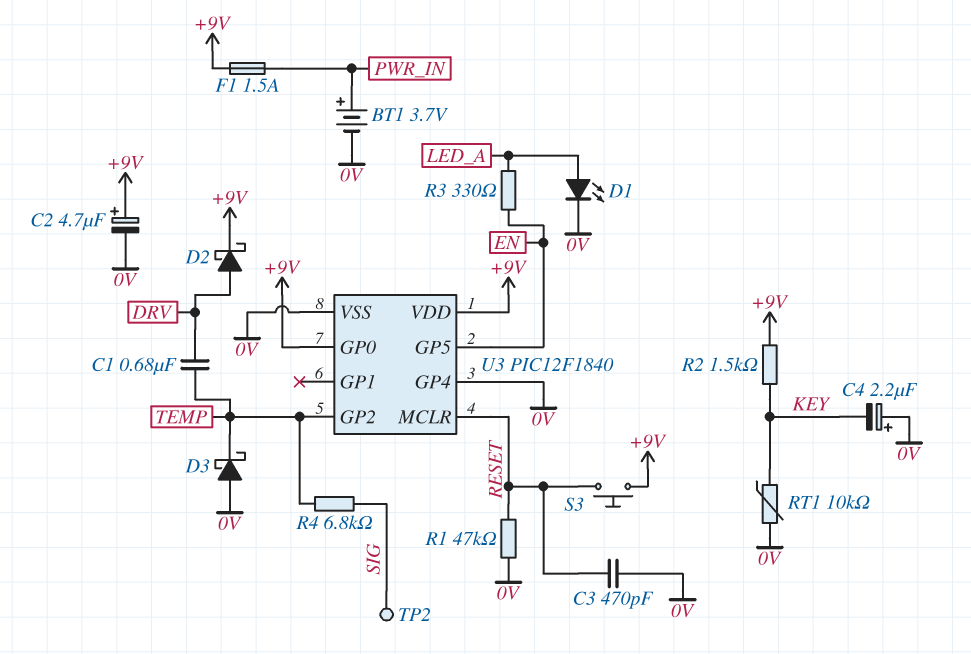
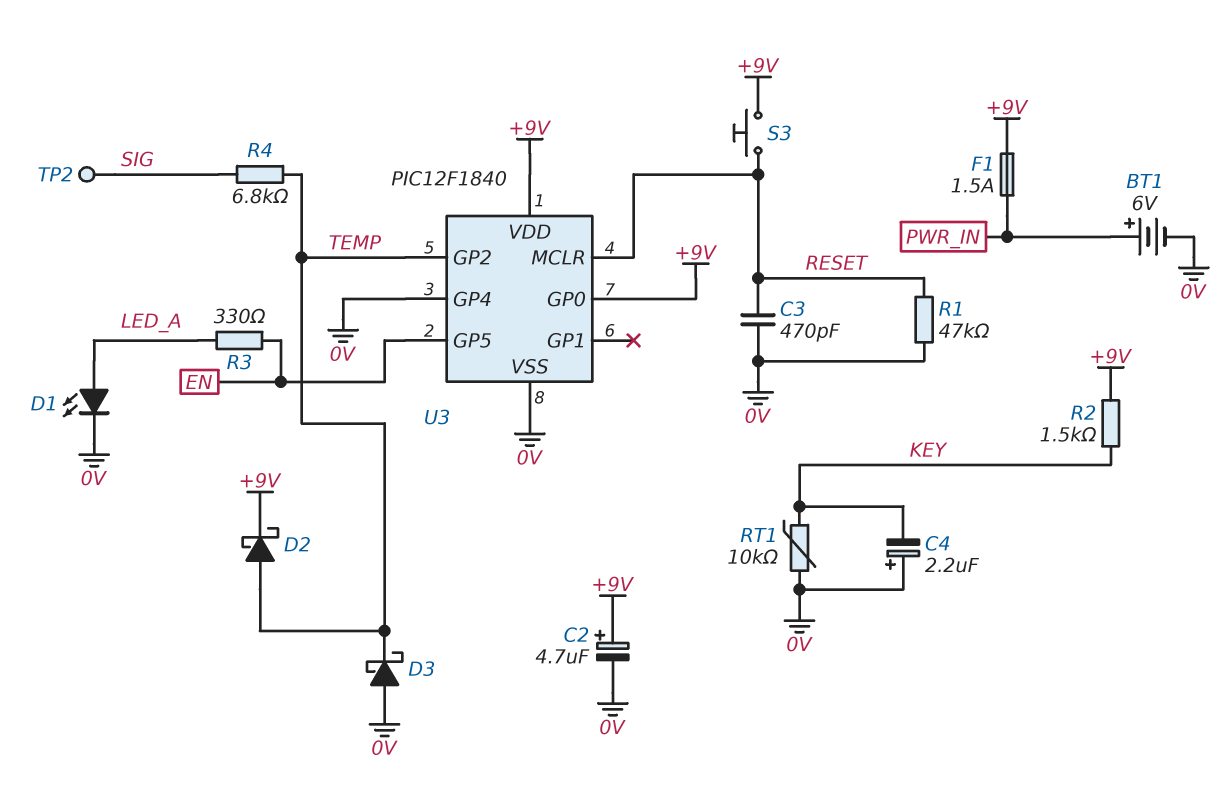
BT1: 3.7V (plus PWR_IN, minus 0V) -> 6V (plus PWR_IN, minus 0V)
C1: 680nF (DRV, TEMP) -> none
D2: schottky (A DRV, K +9V) -> schottky (A TEMP, K +9V)

